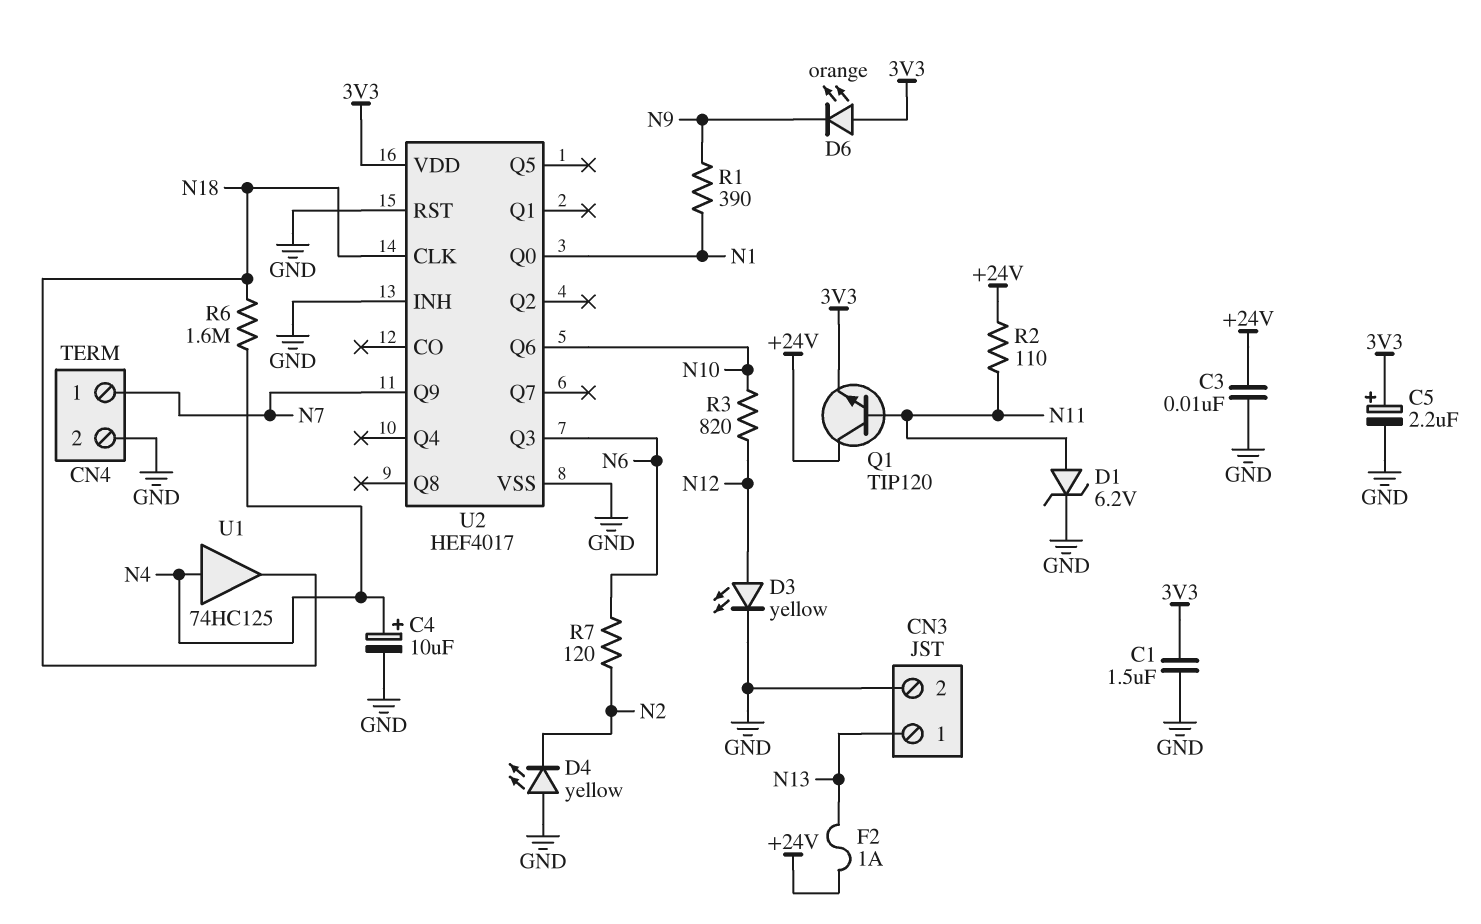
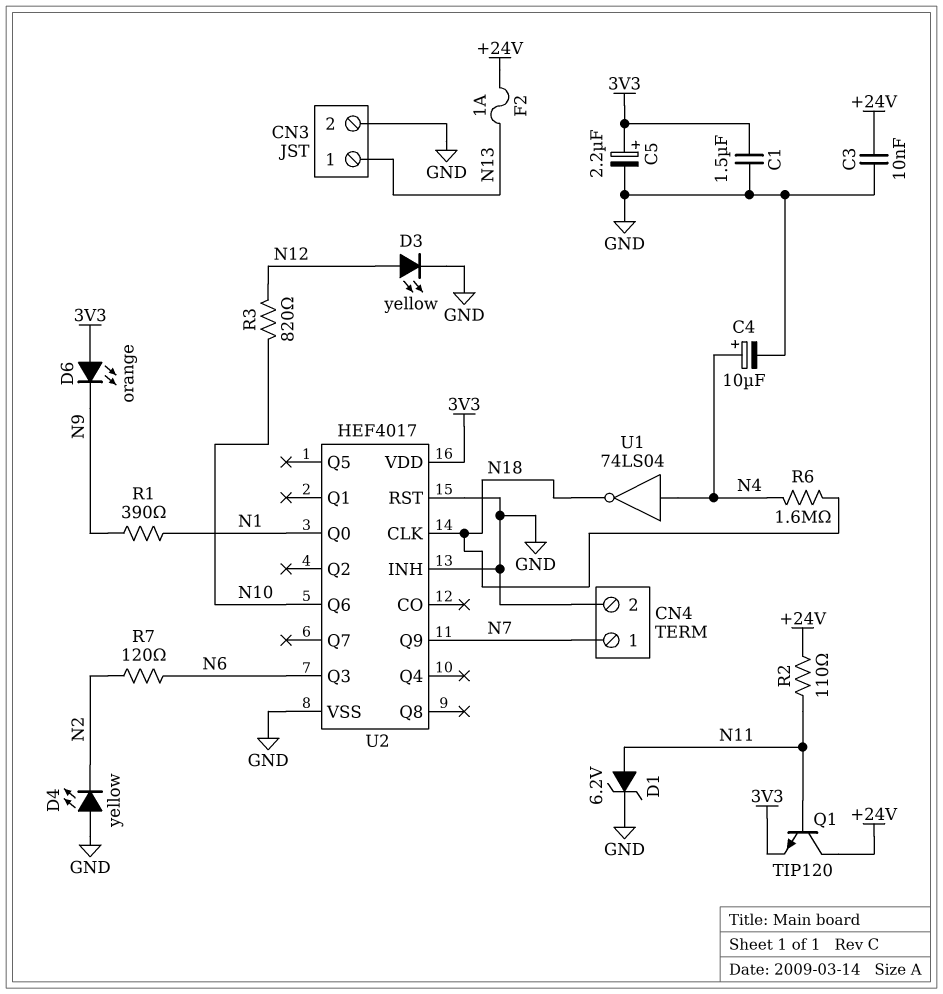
U1: buffer 74HC125 (in N4, out N18) -> NOT 74LS04 (in N4, out N18)

